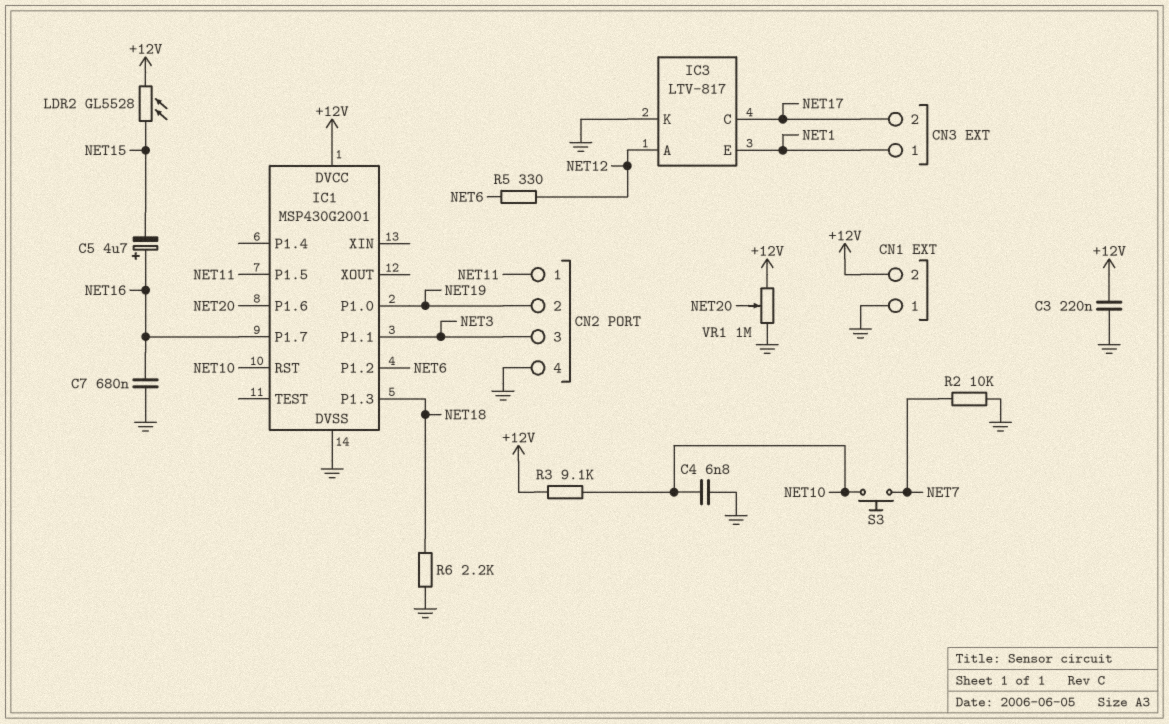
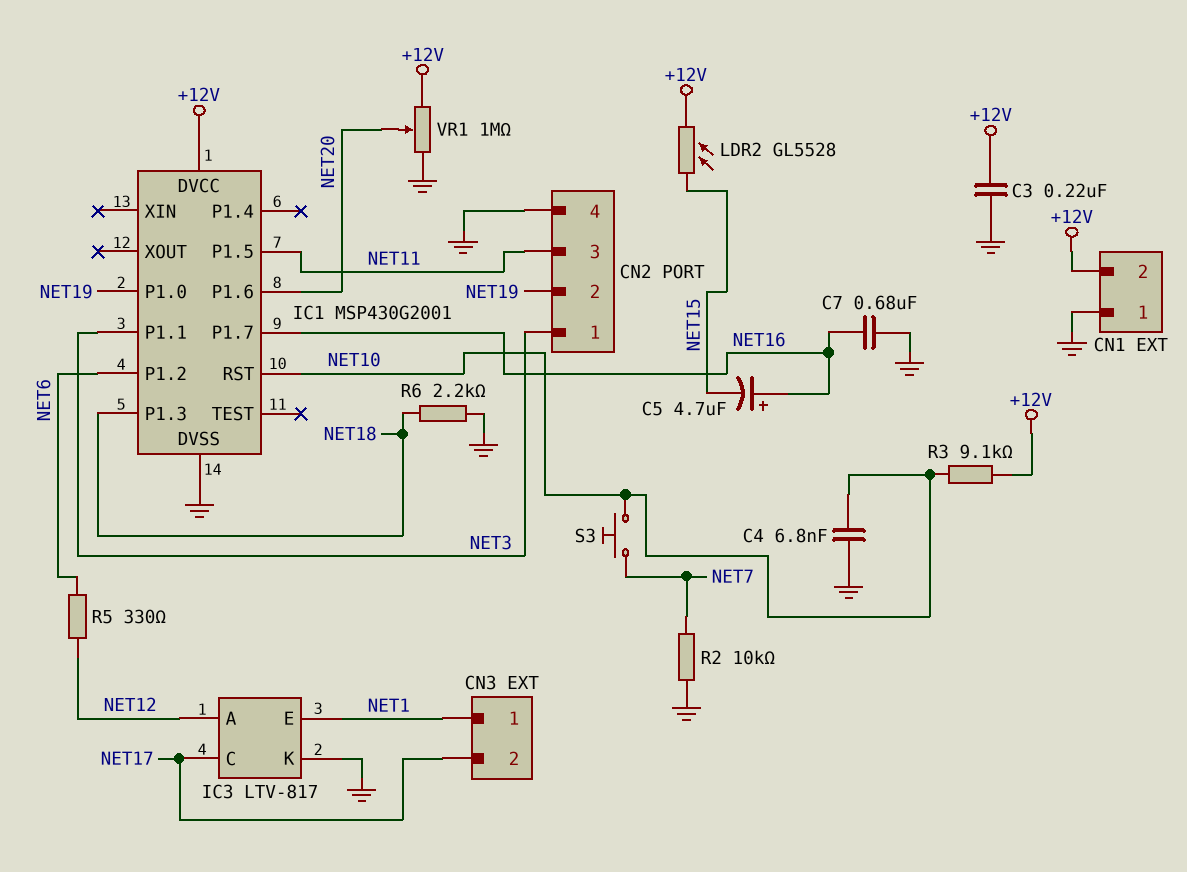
CN2 pin 1: NET11 -> NET3
CN2 pin 3: NET3 -> NET11

